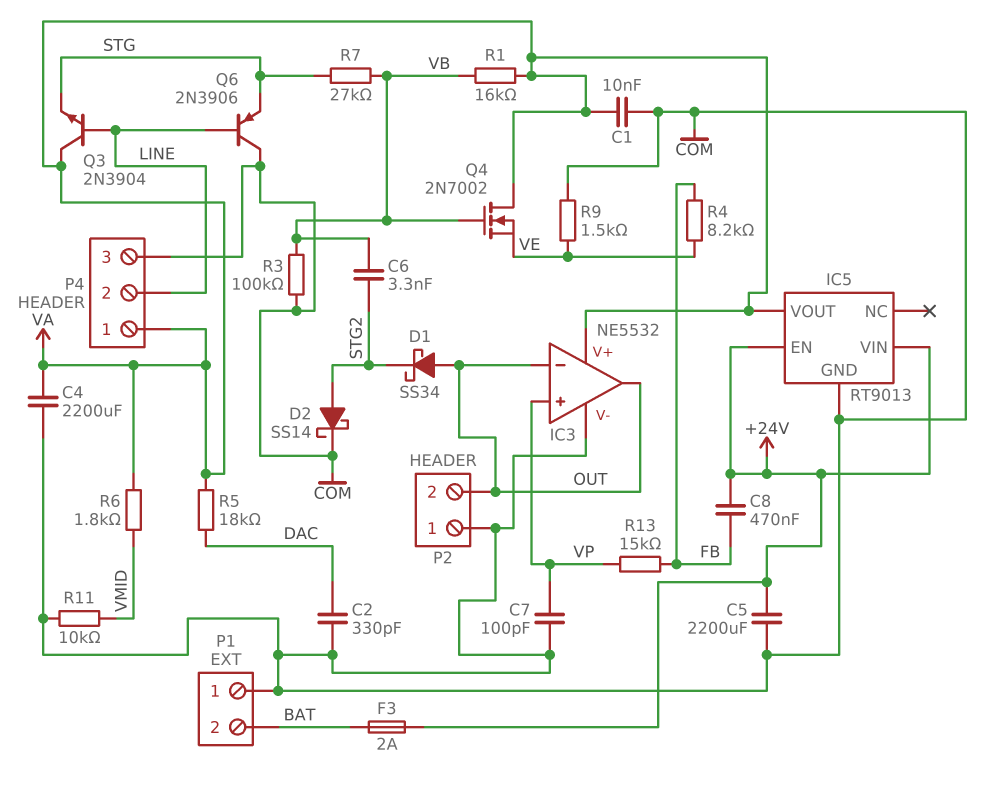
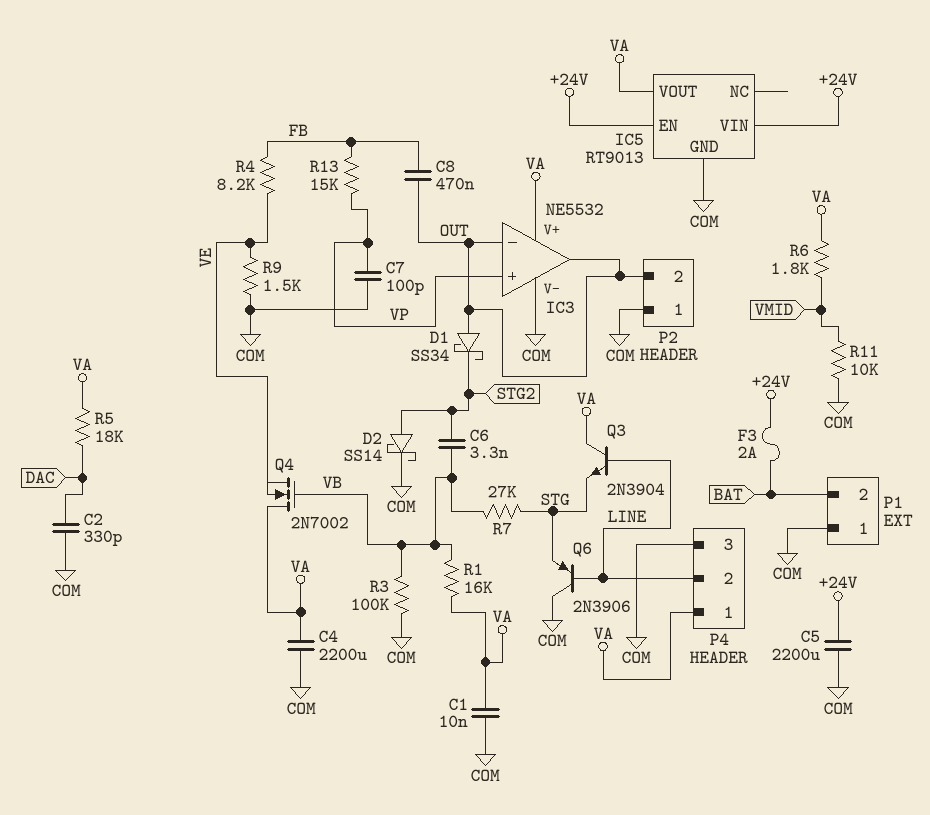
C8: 470nF (+24V, FB) -> 470nF (FB, OUT)

